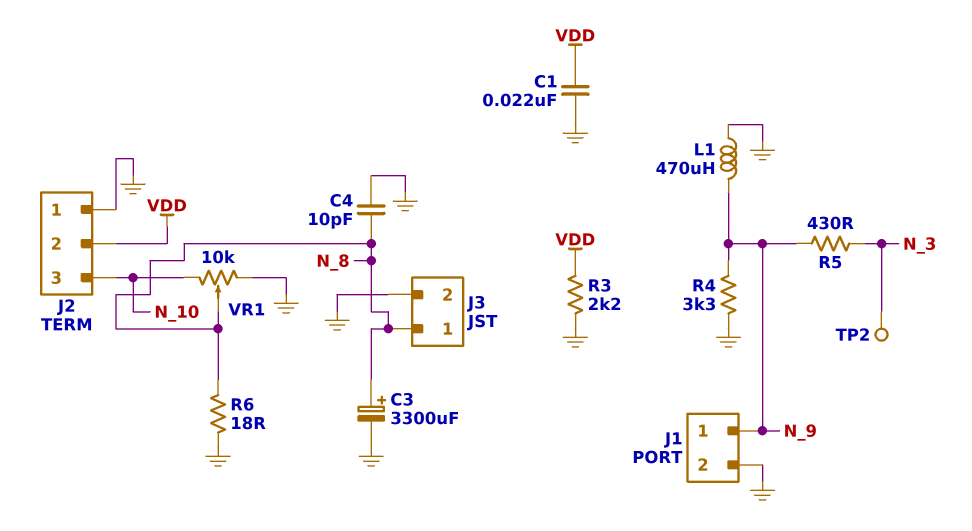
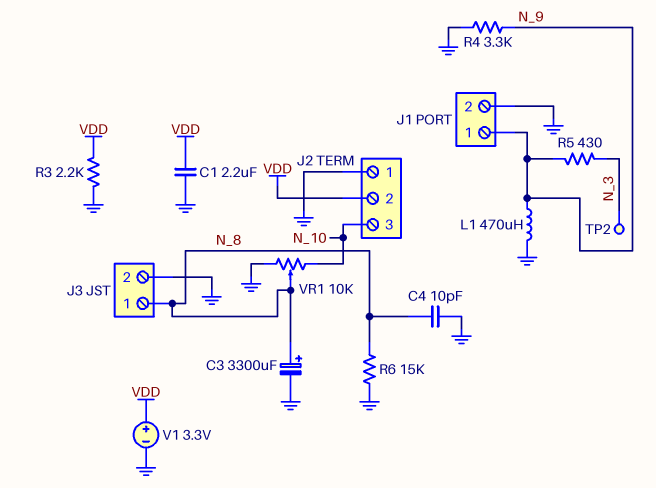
C1: 22nF (GND, VDD) -> 2.2uF (GND, VDD)
R6: 18 (GND, N_8) -> 15k (GND, N_8)
V1: none -> 3.3V (plus VDD, minus GND)

